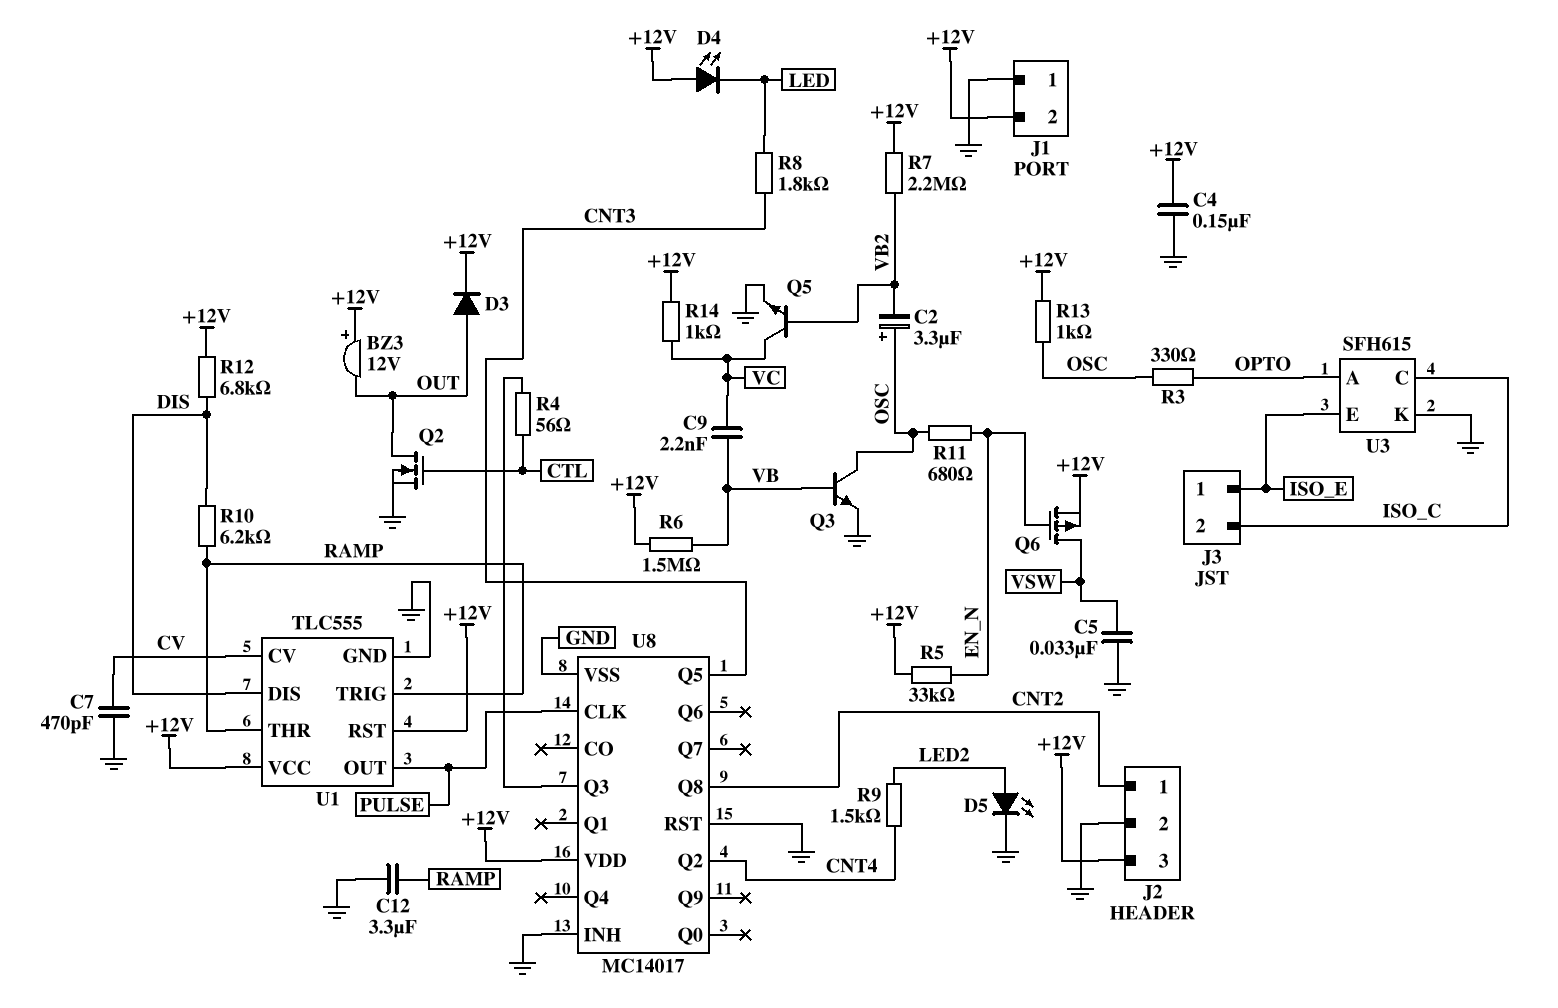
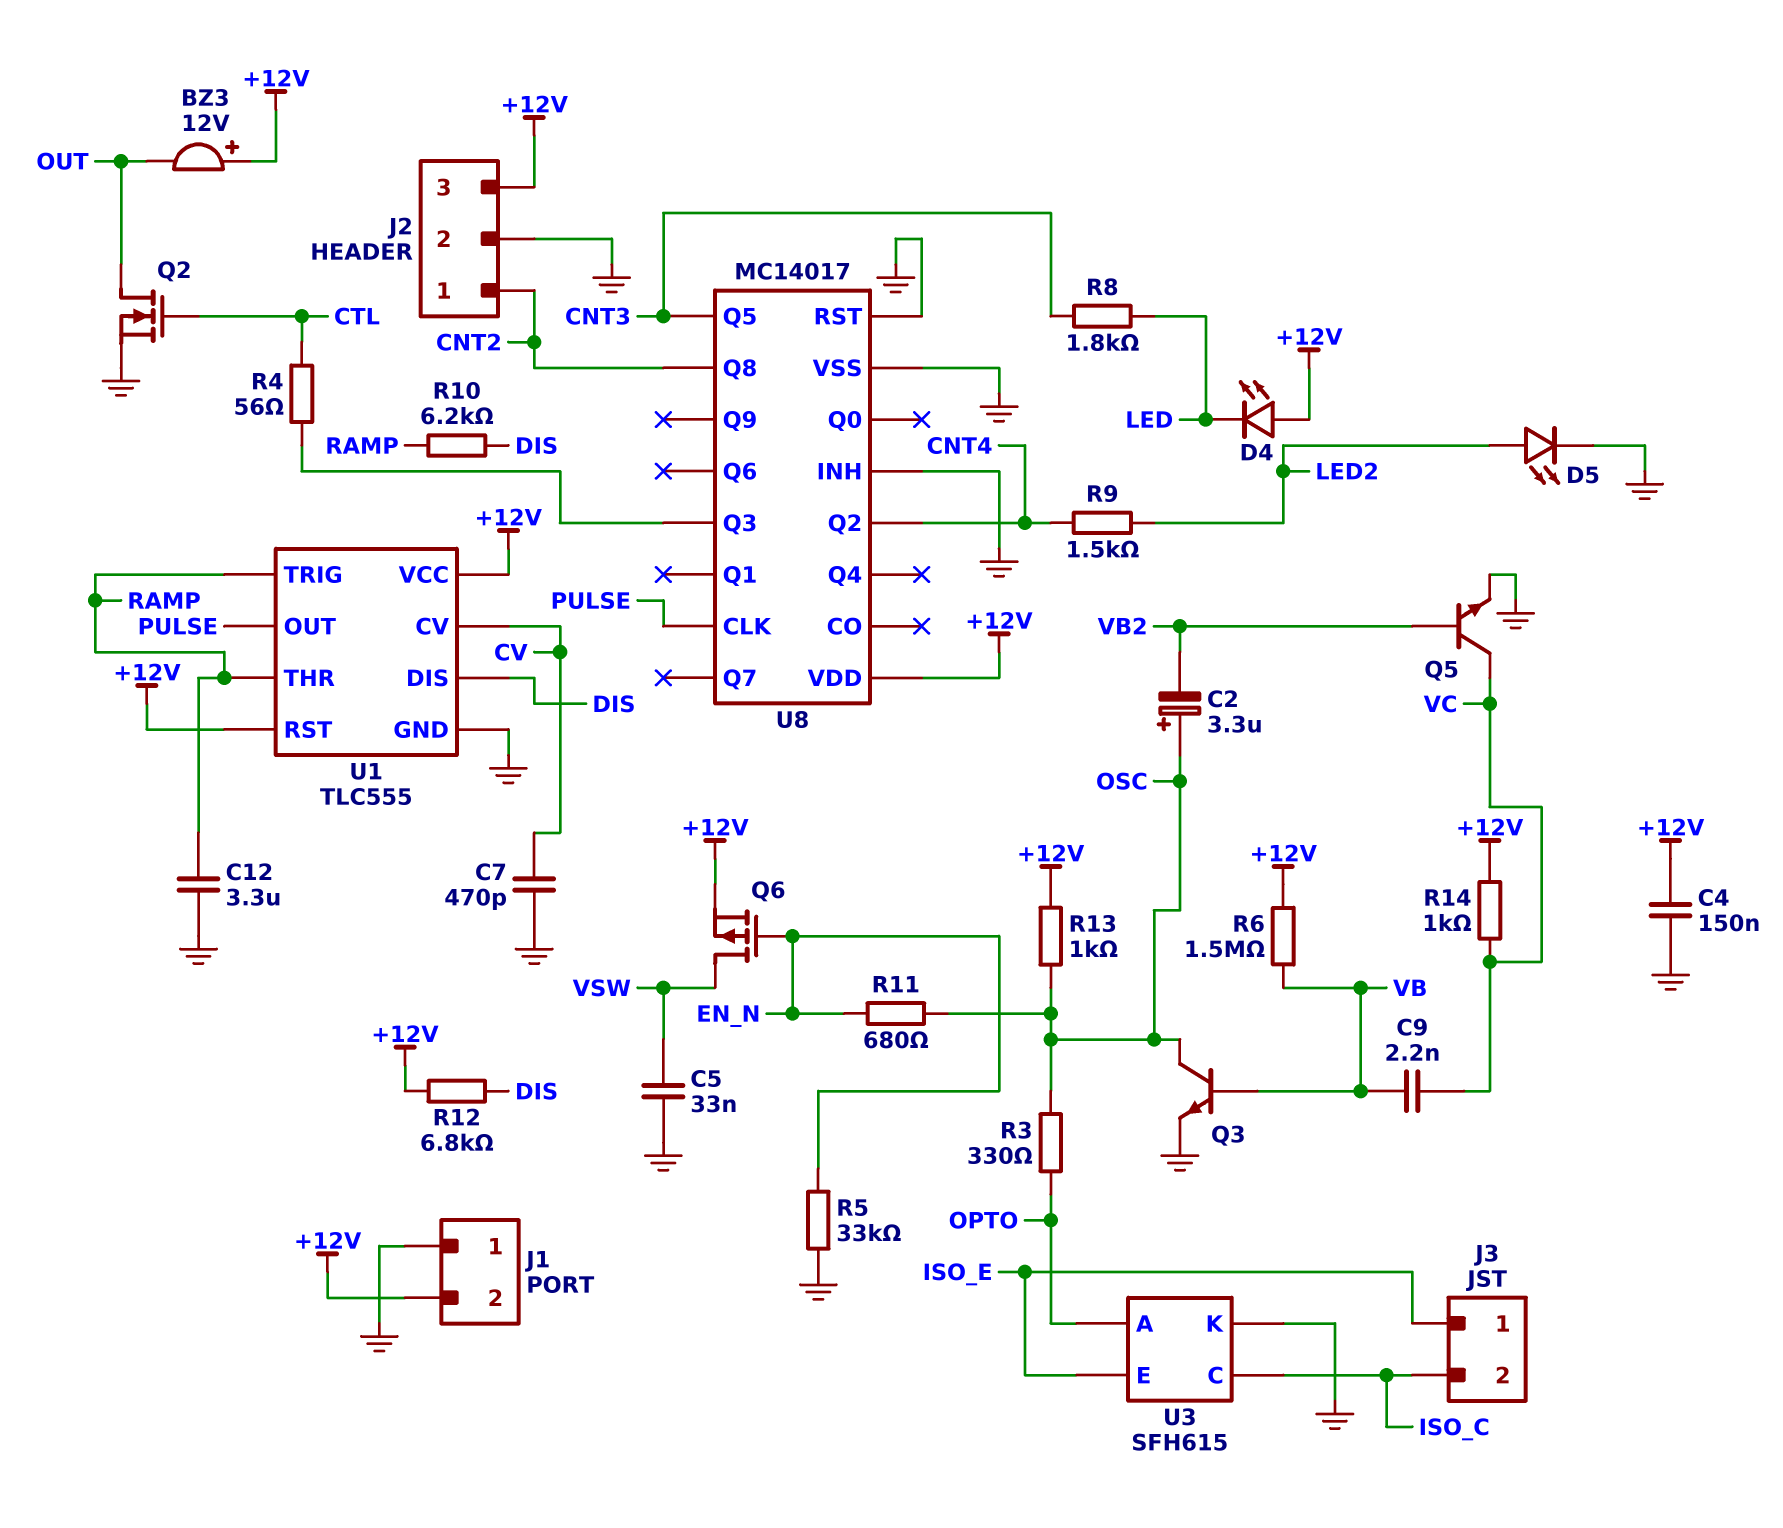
D3: diode (A OUT, K +12V) -> none
R5: 33k (+12V, EN_N) -> 33k (EN_N, GND)
R7: 2.2M (+12V, VB2) -> none

